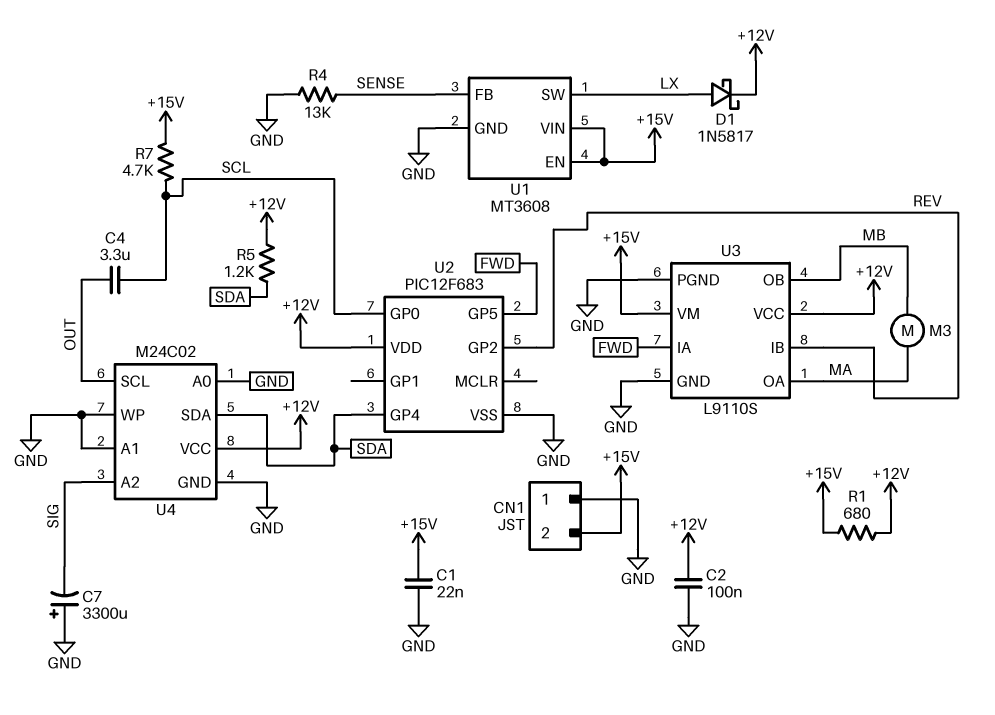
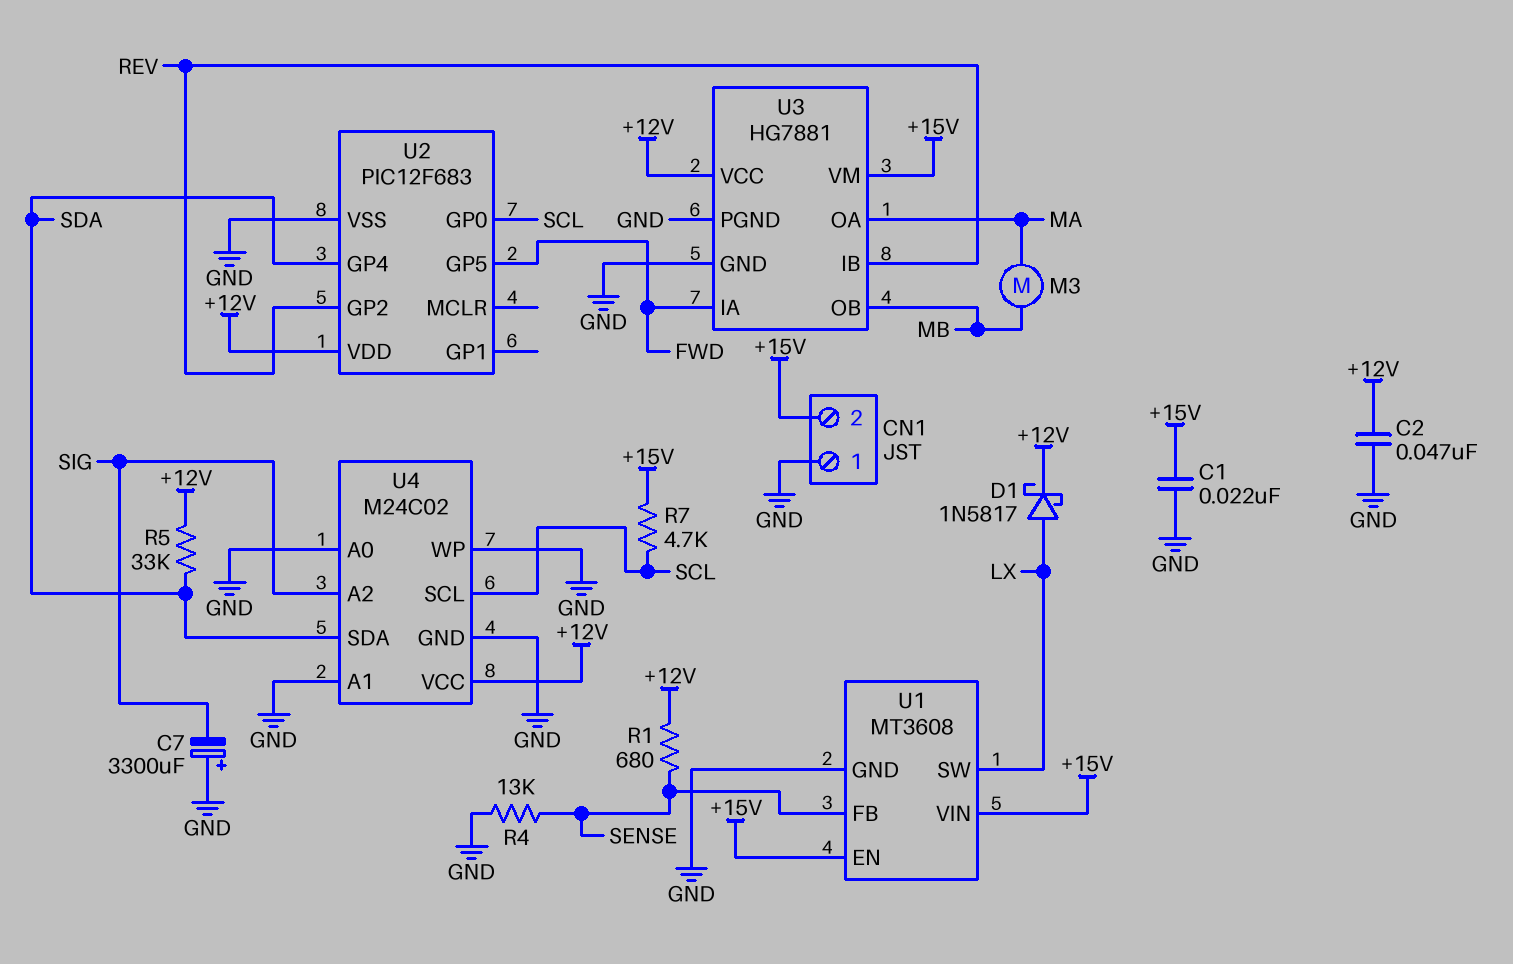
C2: 100nF (+12V, GND) -> 47nF (+12V, GND)
C4: 3.3uF (OUT, SCL) -> none
R1: 680 (+12V, +15V) -> 680 (+12V, SENSE)
R5: 1.2k (+12V, SDA) -> 33k (+12V, SDA)
U3: L9110S -> HG7881
U4 pin SCL: OUT -> SCL

